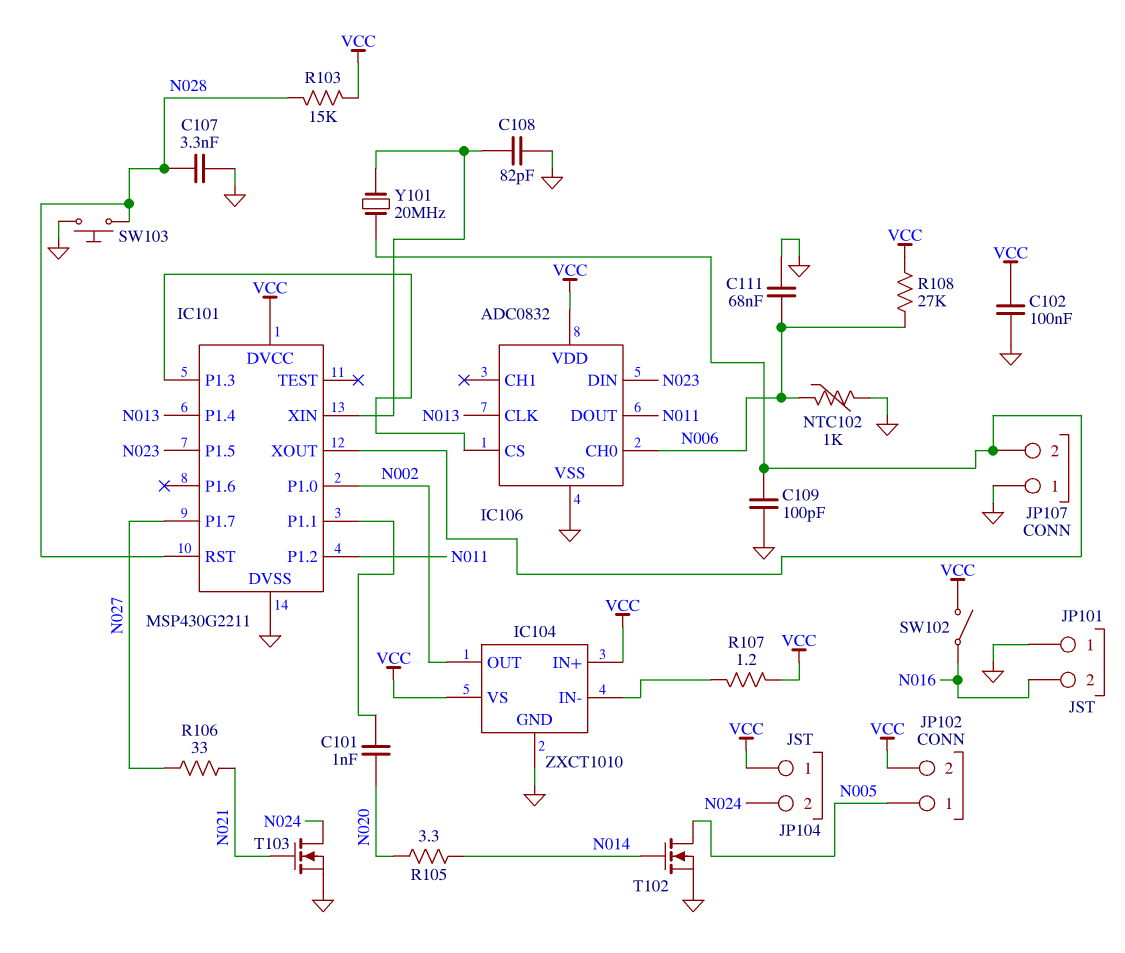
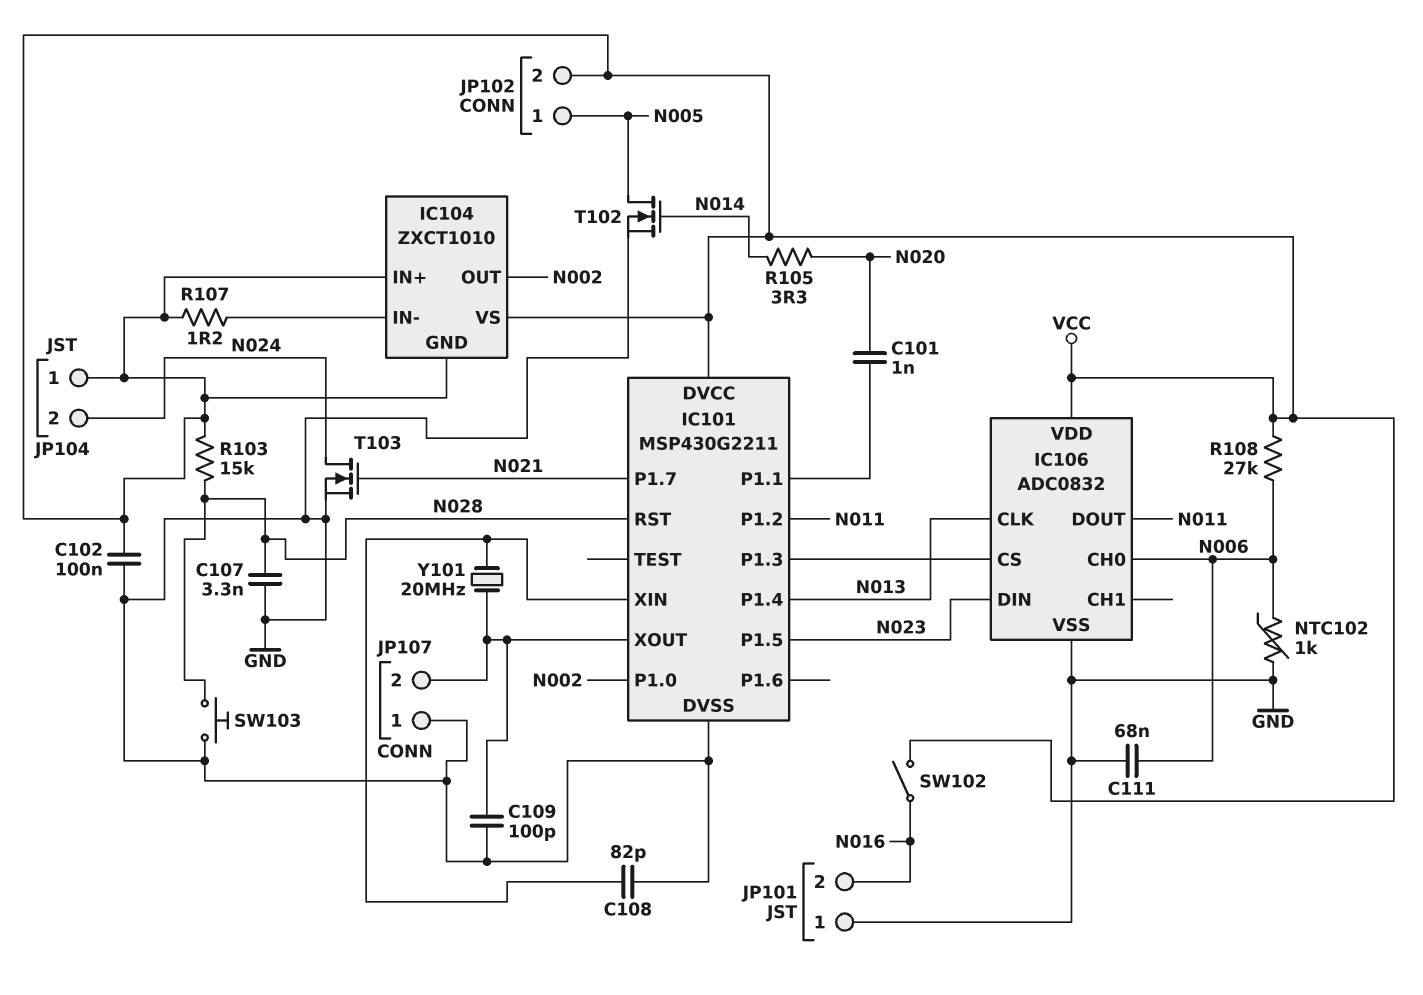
IC101 pin P1.7: N027 -> N021
IC104 pin GND: GND -> VCC
R106: 33 (N021, N027) -> none

